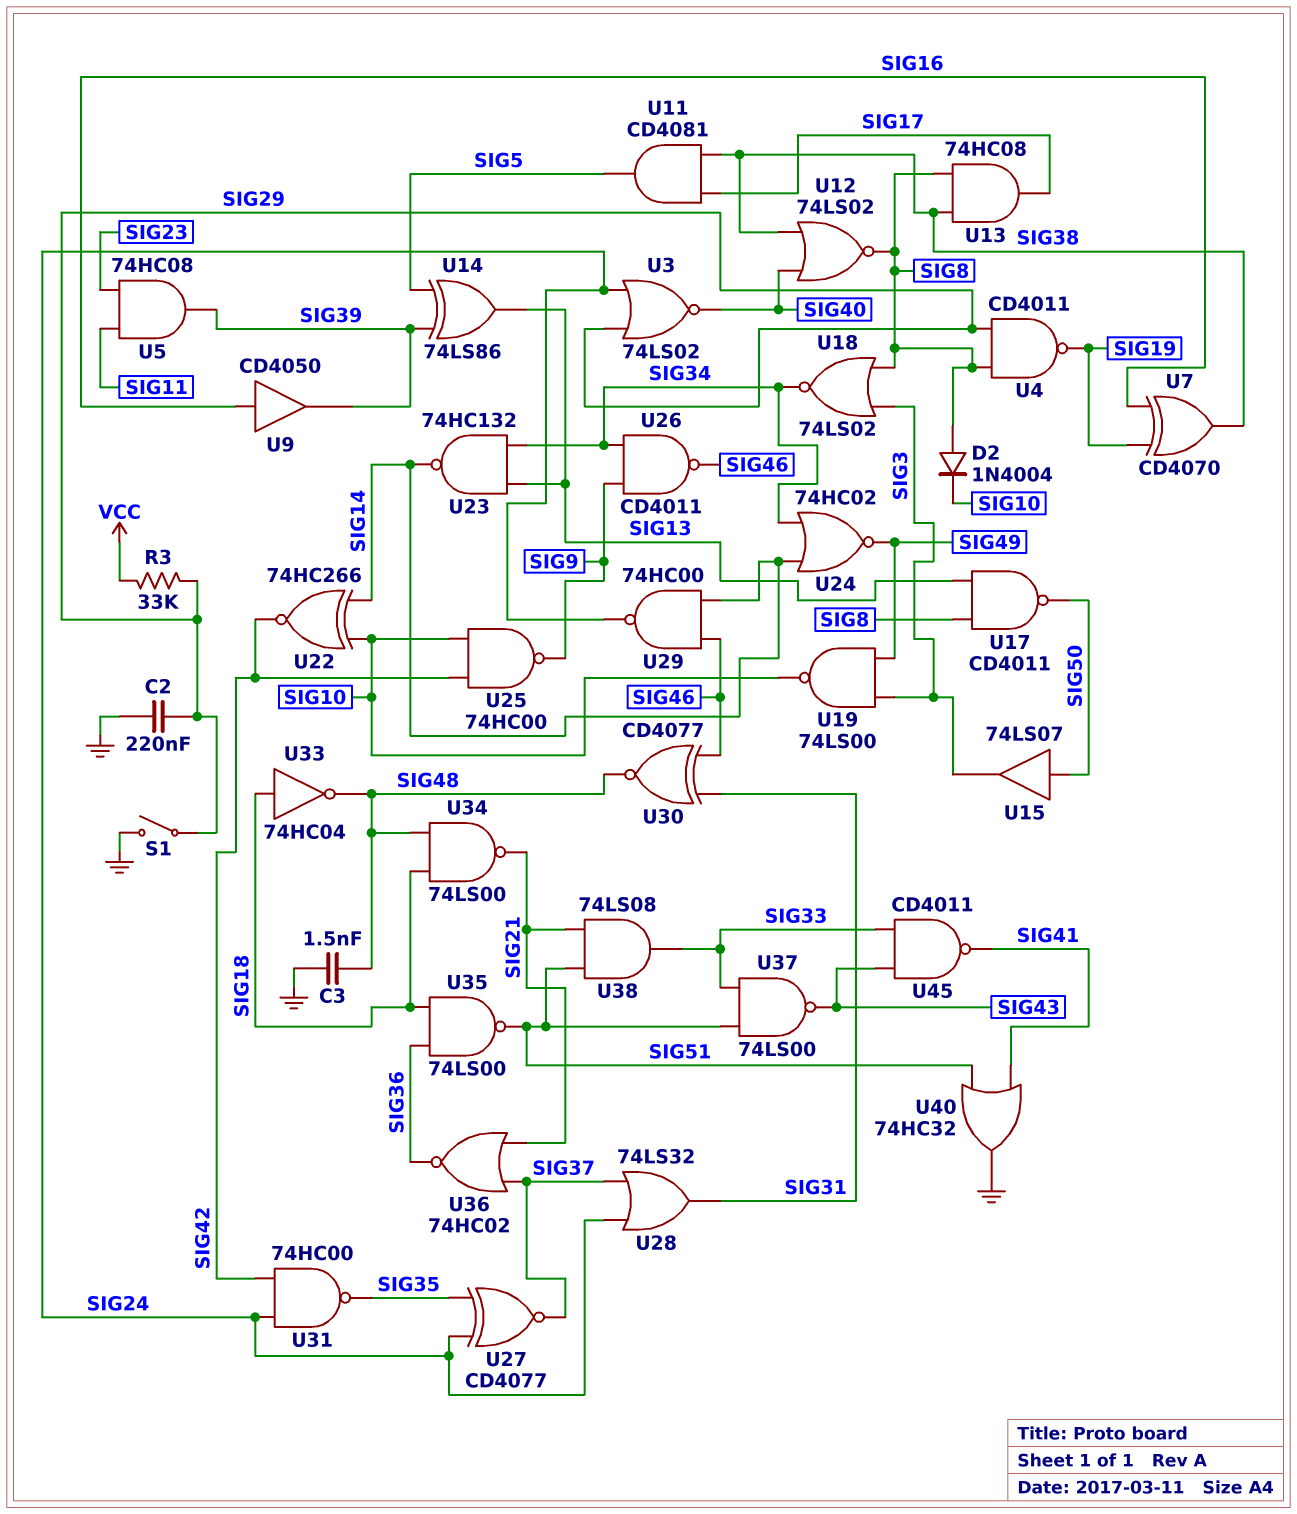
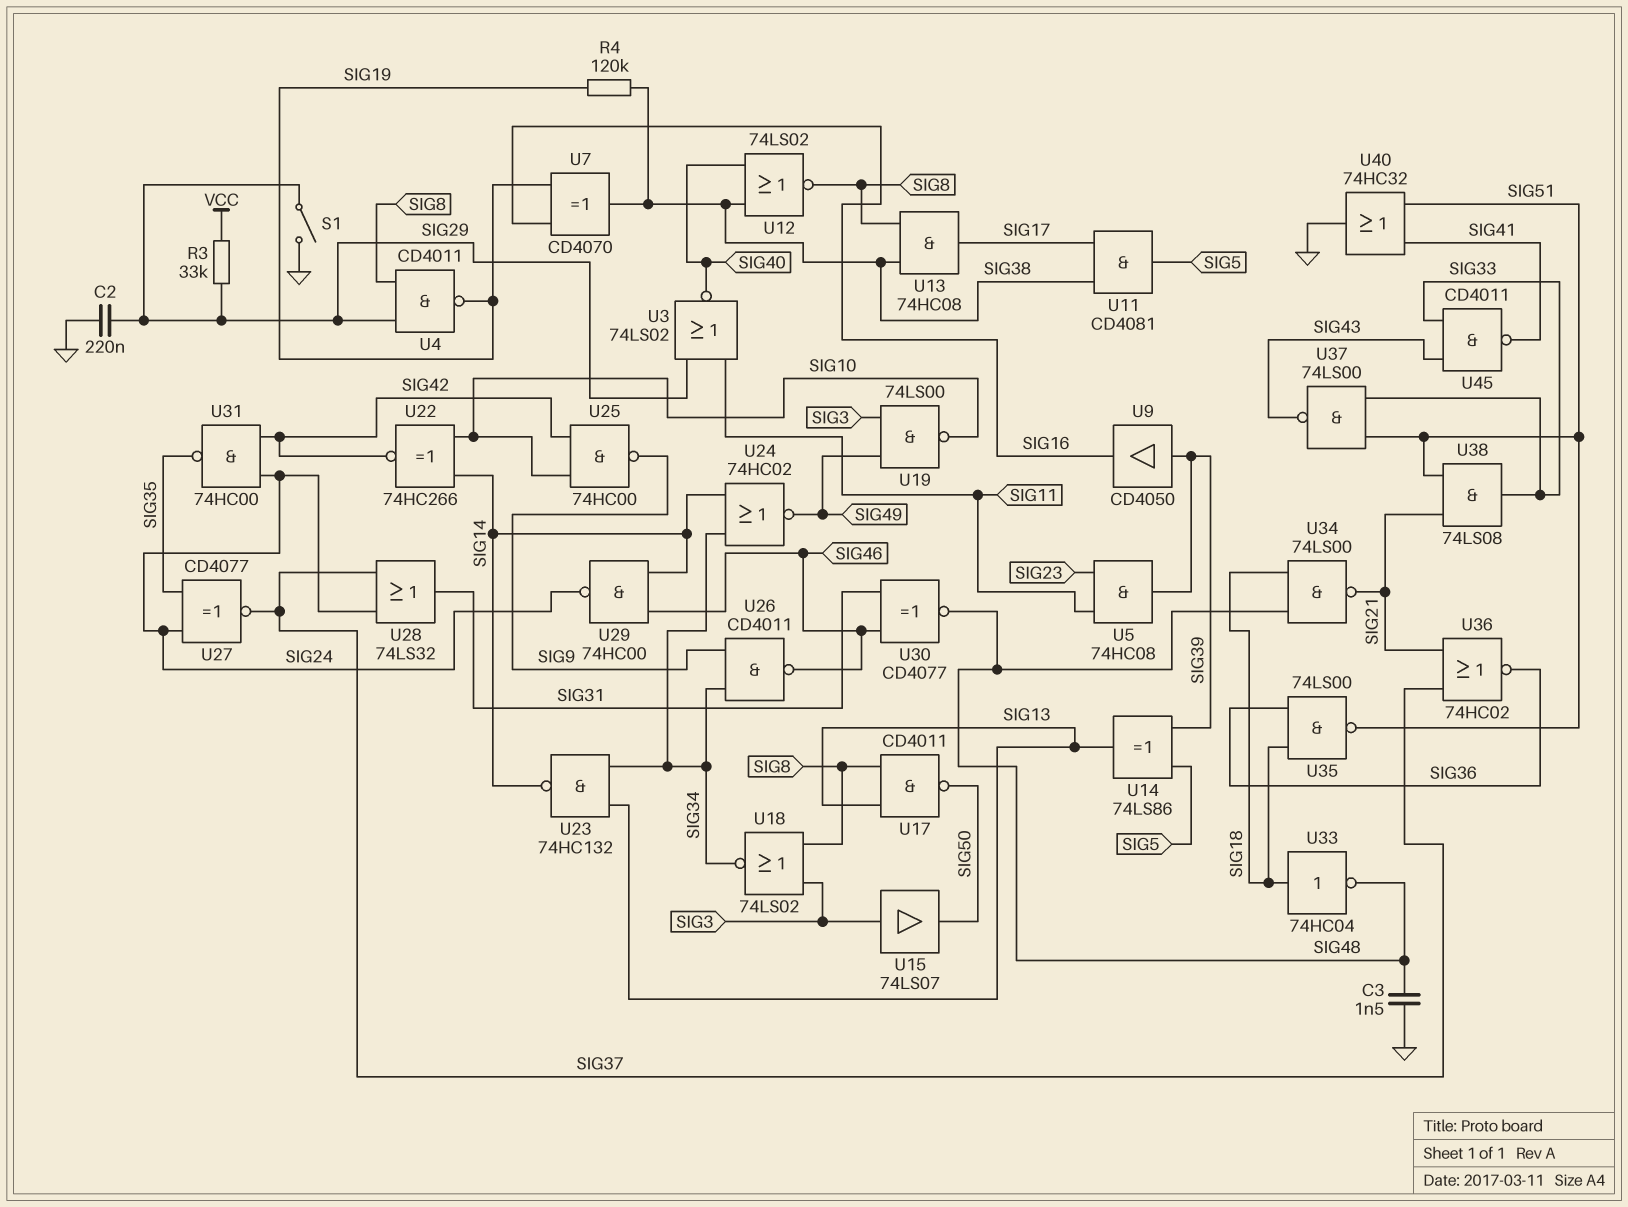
D2: diode 1N4004 (A SIG8, K SIG10) -> none
R4: none -> 120k (SIG19, SIG38)
U3: NOR 74LS02 (in SIG24, in SIG29, out SIG40) -> NOR 74LS02 (in SIG11, in SIG29, out SIG40)
U9: buffer CD4050 (in SIG16, out SIG39) -> buffer CD4050 (in SIG39, out SIG16)
U15: buffer 74LS07 (in SIG50, out SIG3) -> buffer 74LS07 (in SIG3, out SIG50)

